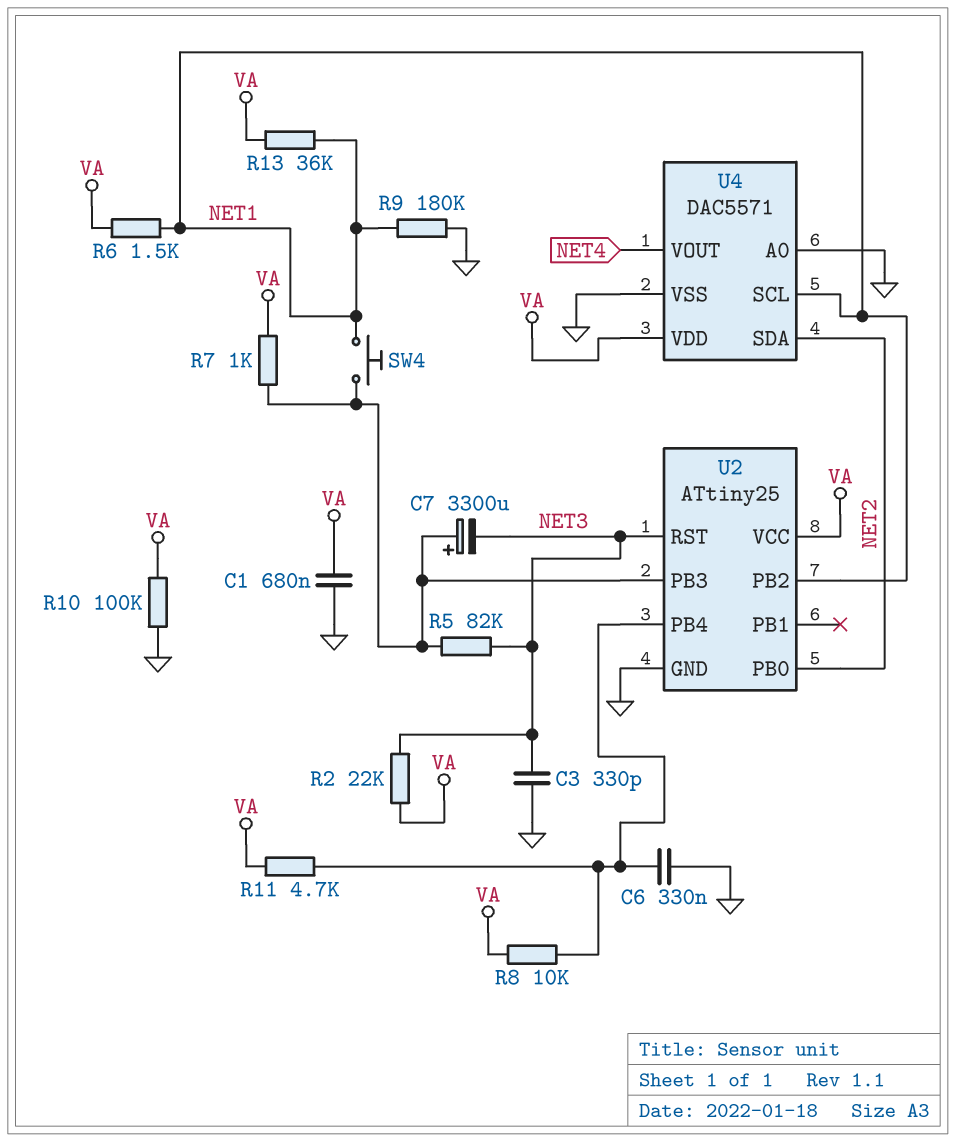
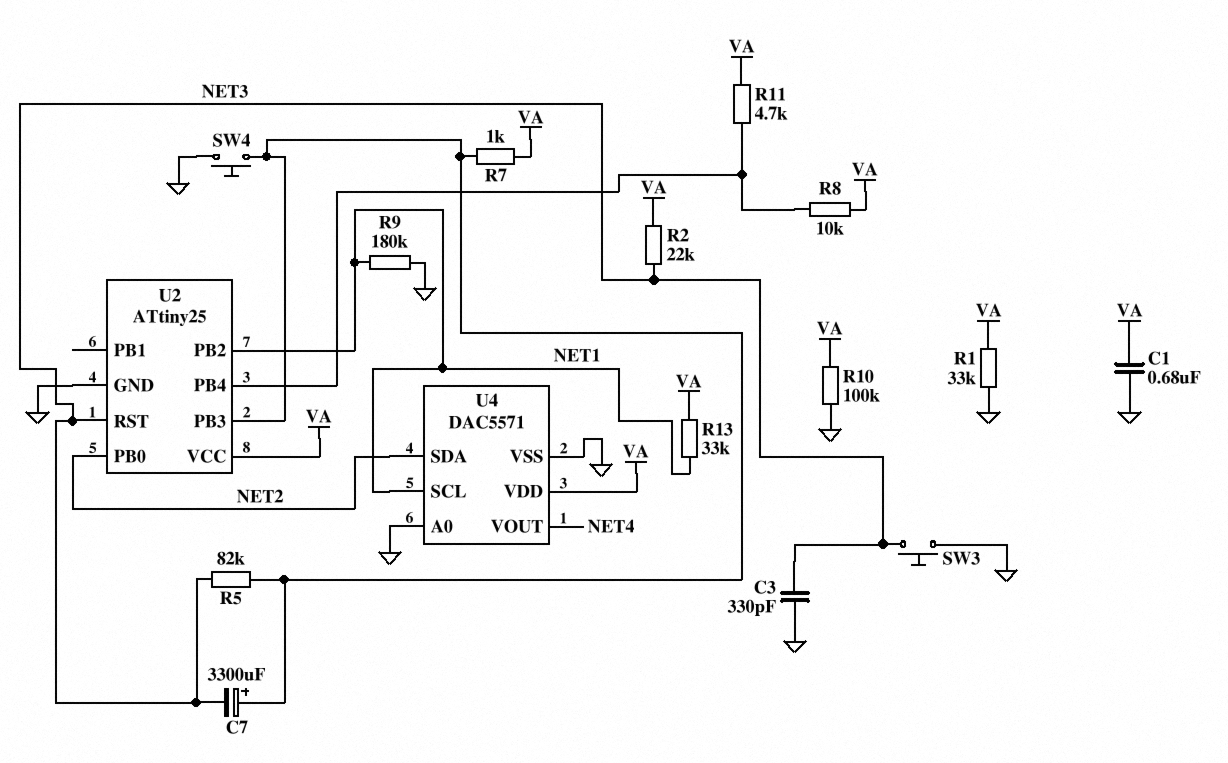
C6: 330nF (GND, U2/PB4) -> none
R1: none -> 33k (GND, VA)
R6: 1.5k (NET1, VA) -> none
R13: 36k (NET1, VA) -> 33k (NET1, VA)
SW3: none -> button (GND, NET3)
SW4: button (NET1, U2/PB3) -> button (GND, U2/PB3)

